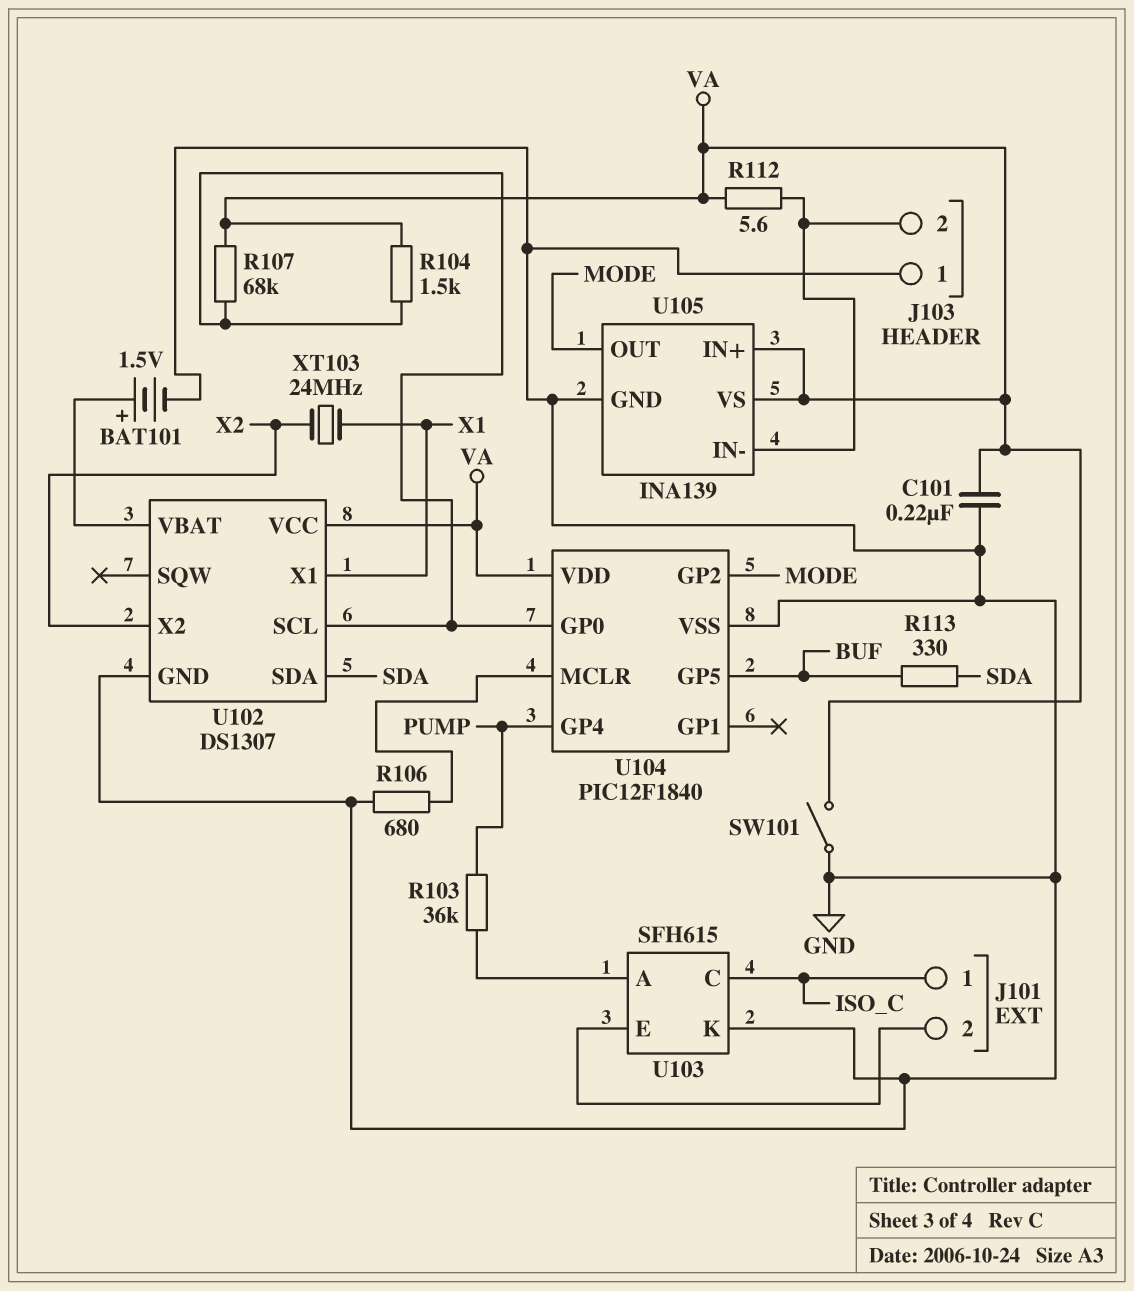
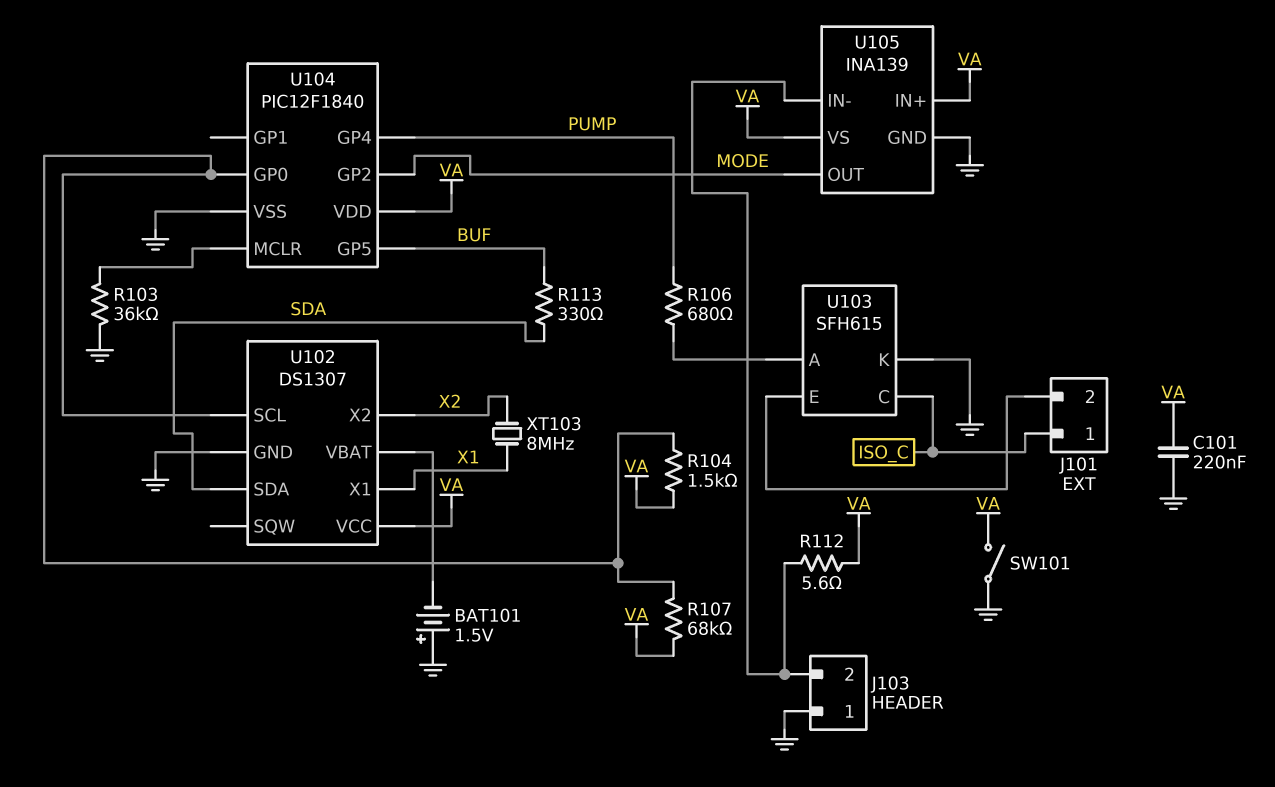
BAT101: 1.5V (plus U102/VBAT, minus GND) -> 1.5V (plus GND, minus U102/VBAT)
R103: 36k (PUMP, U103/A) -> 36k (GND, U104/MCLR)
R106: 680 (GND, U104/MCLR) -> 680 (PUMP, U103/A)
XT103: 24MHz (X1, X2) -> 8MHz (X1, X2)

